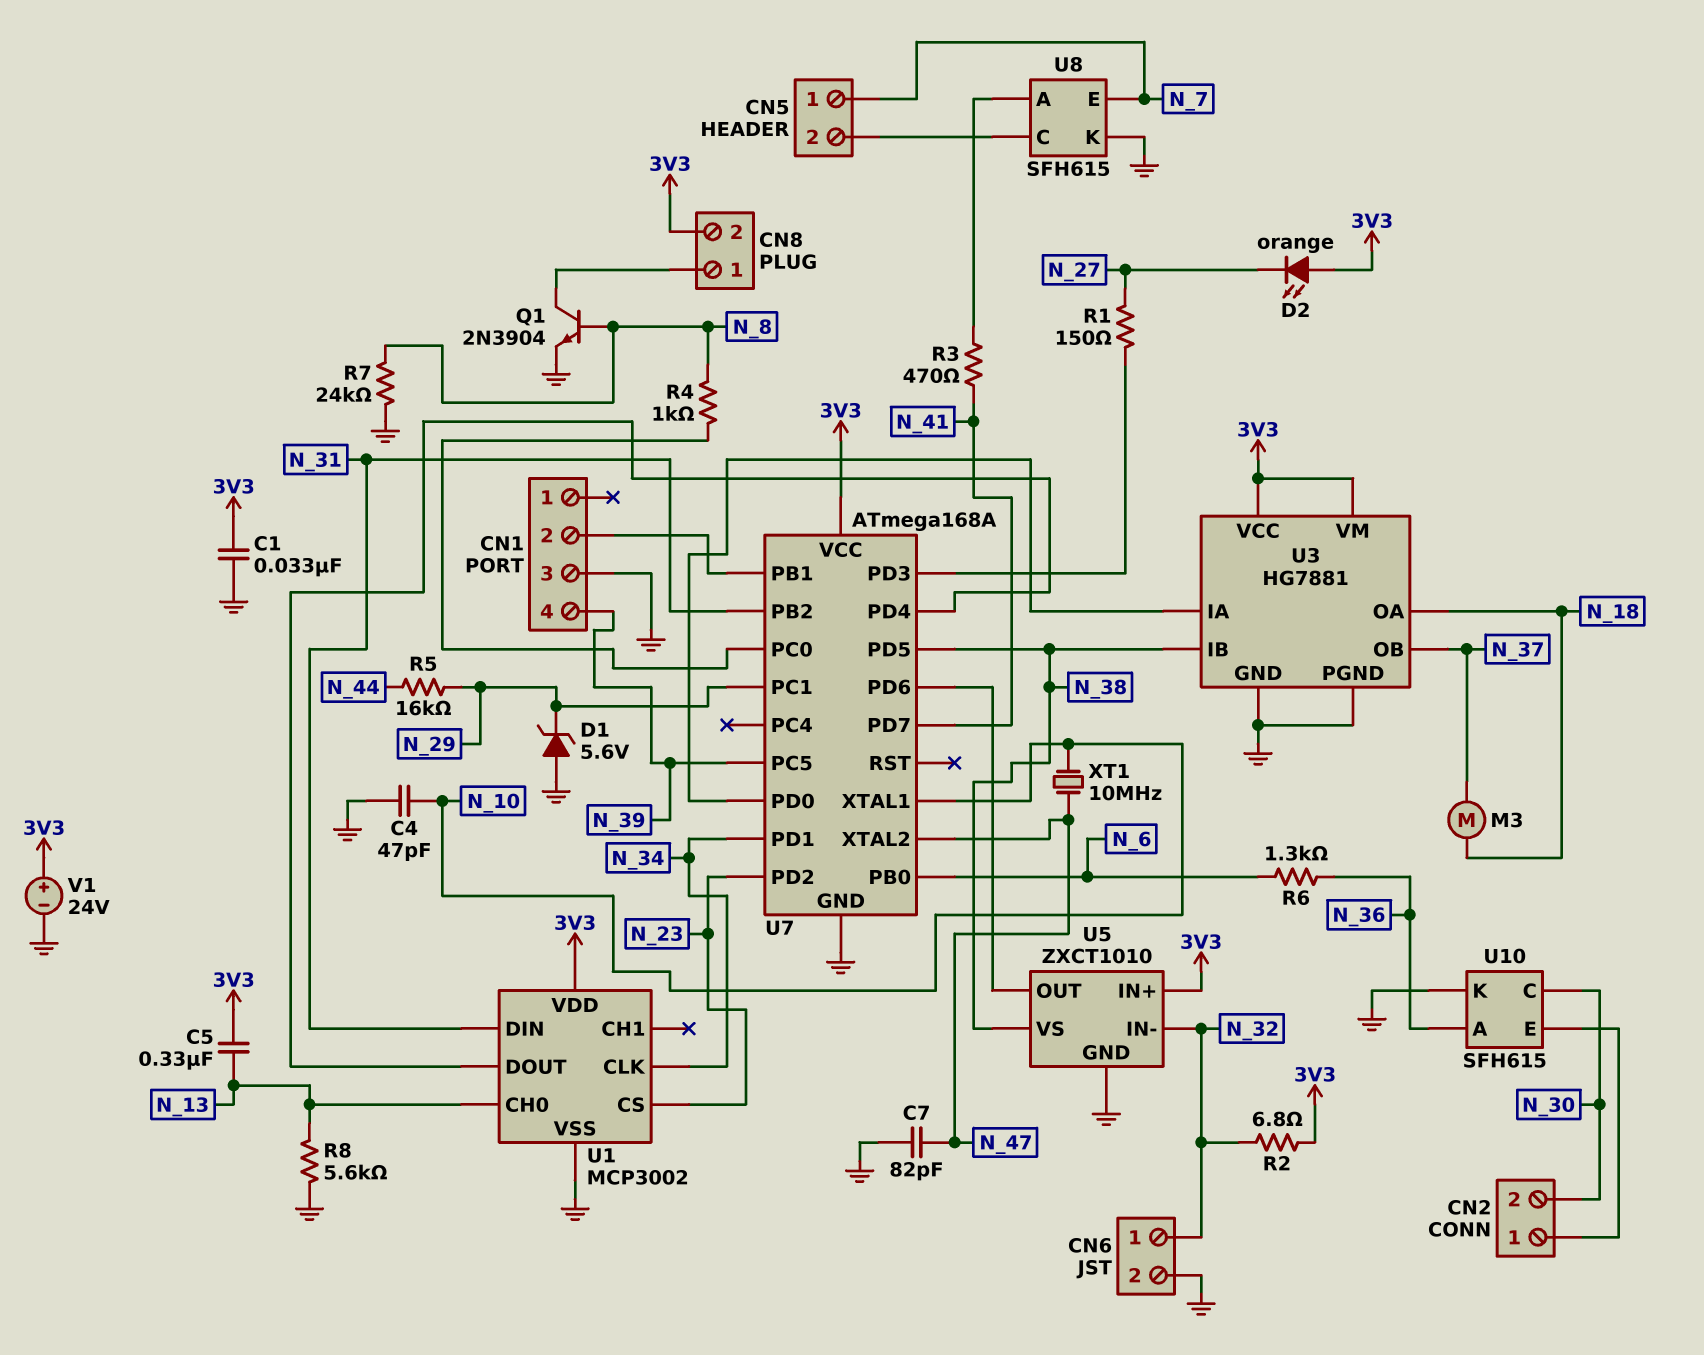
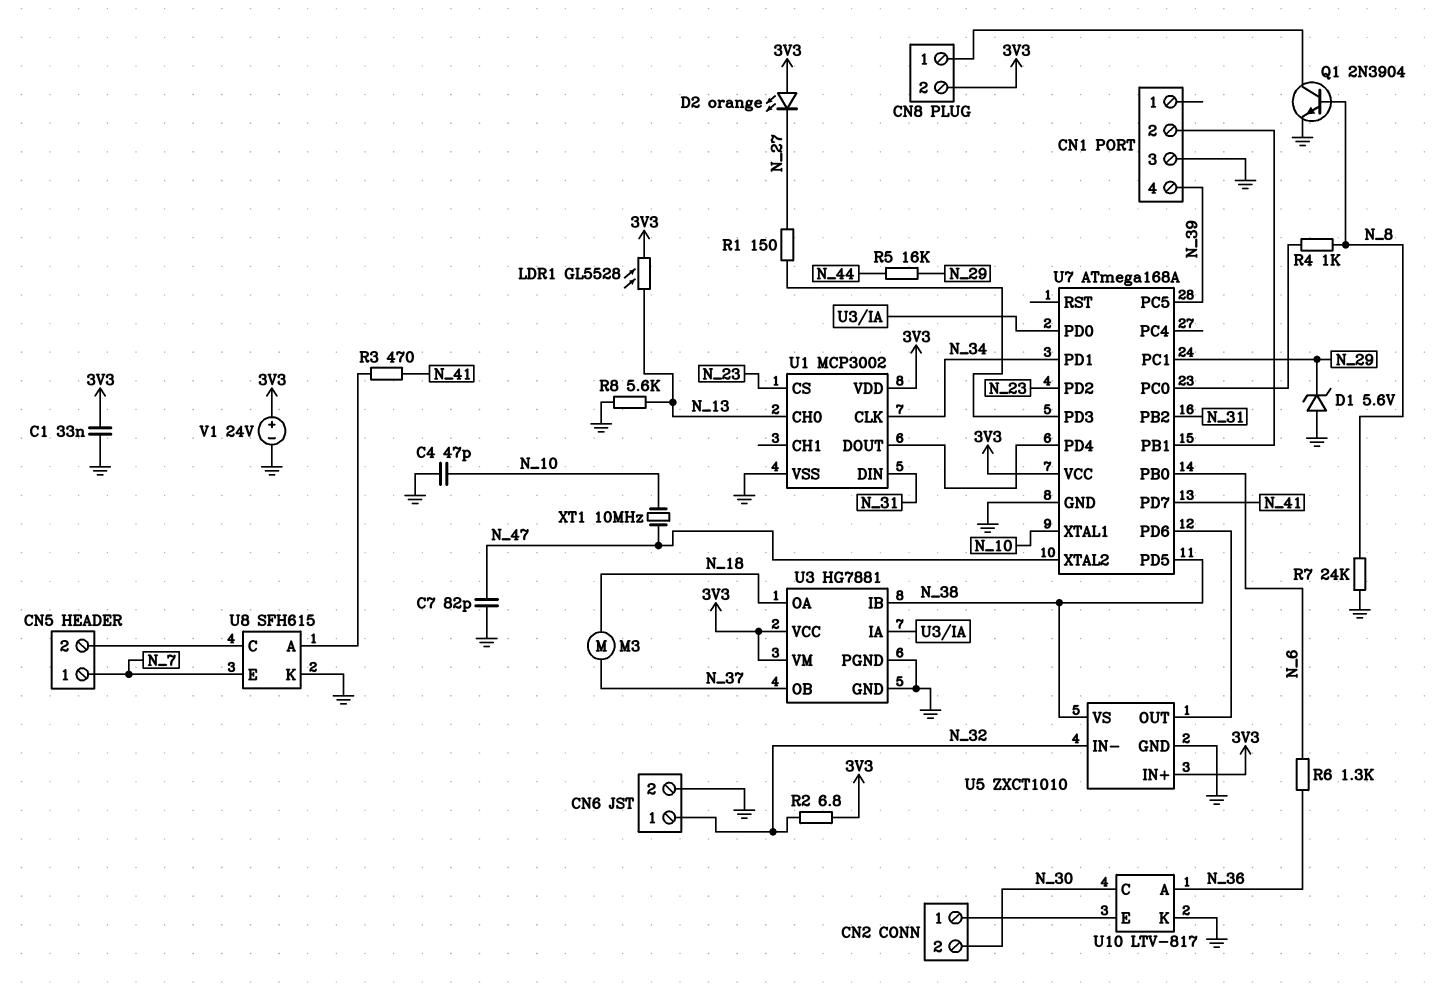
C5: 330nF (3V3, N_13) -> none
LDR1: none -> GL5528 (3V3, N_13)
U10: SFH615 -> LTV-817

